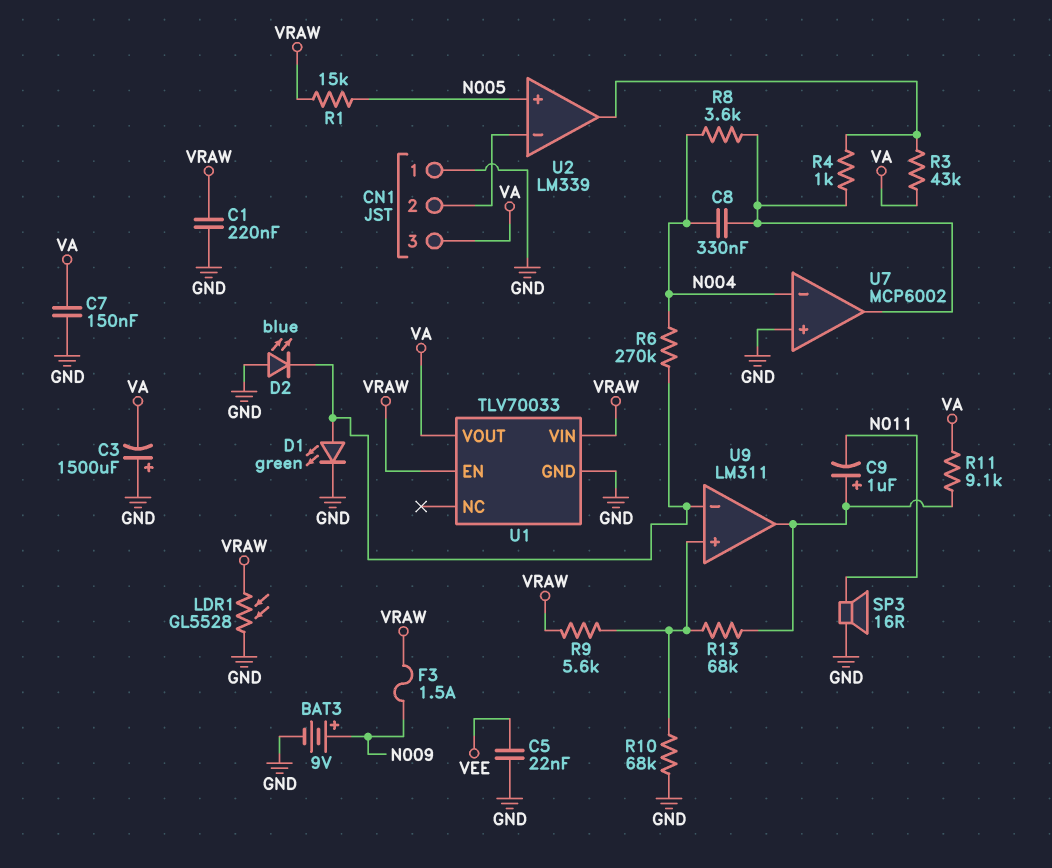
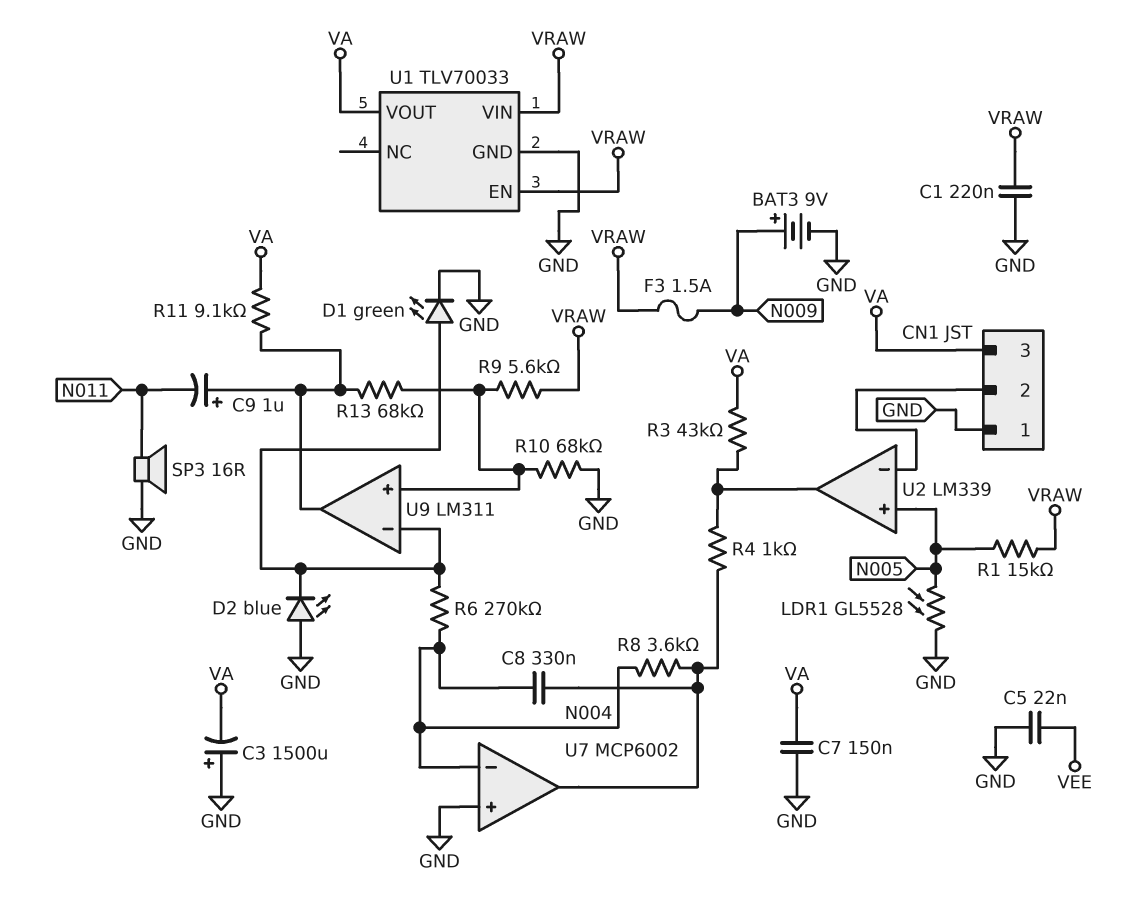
LDR1: GL5528 (GND, VRAW) -> GL5528 (GND, N005)

